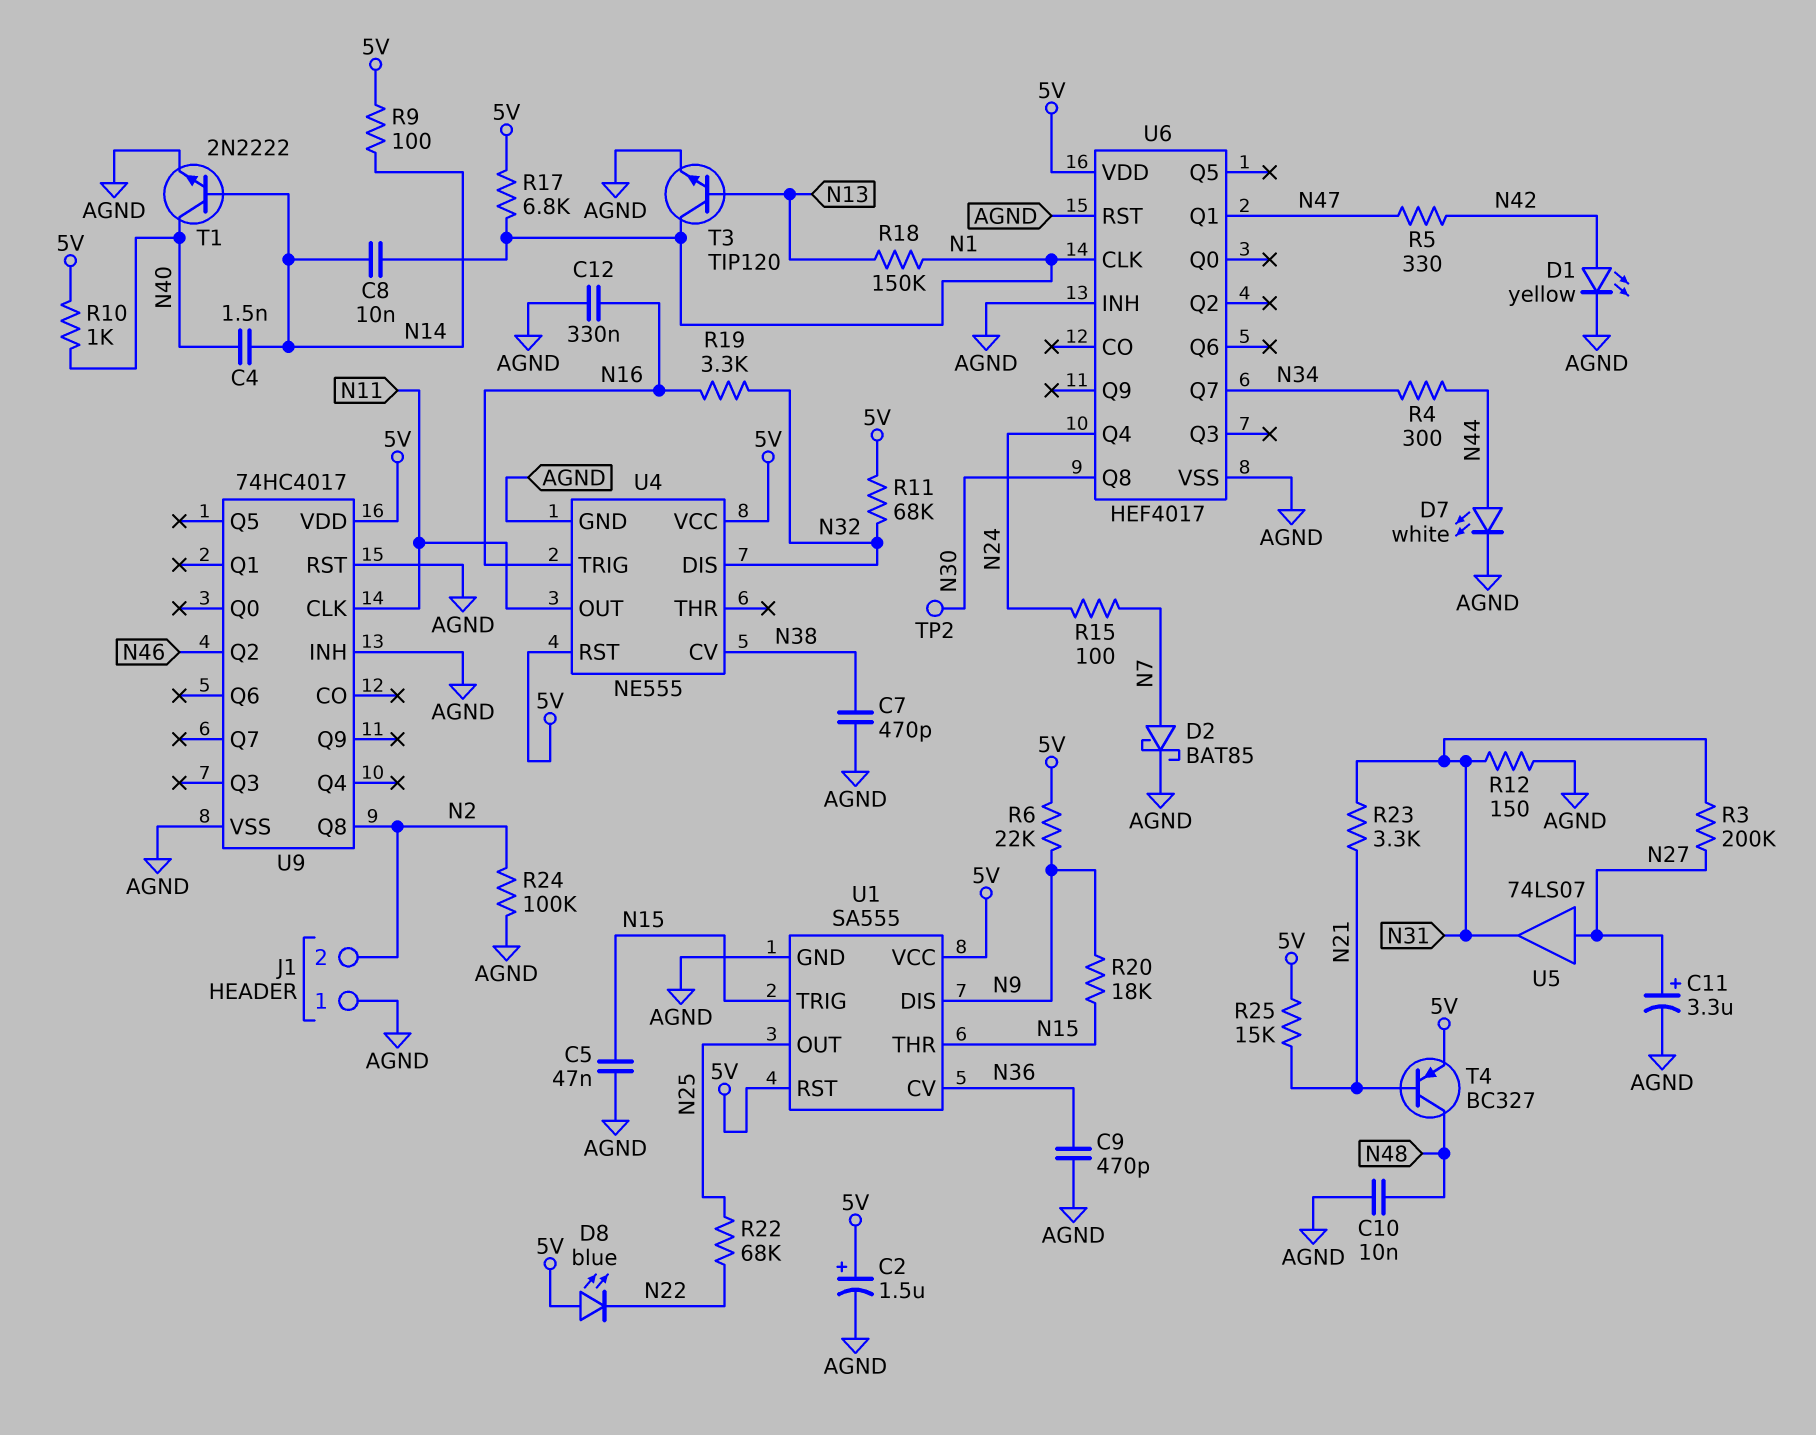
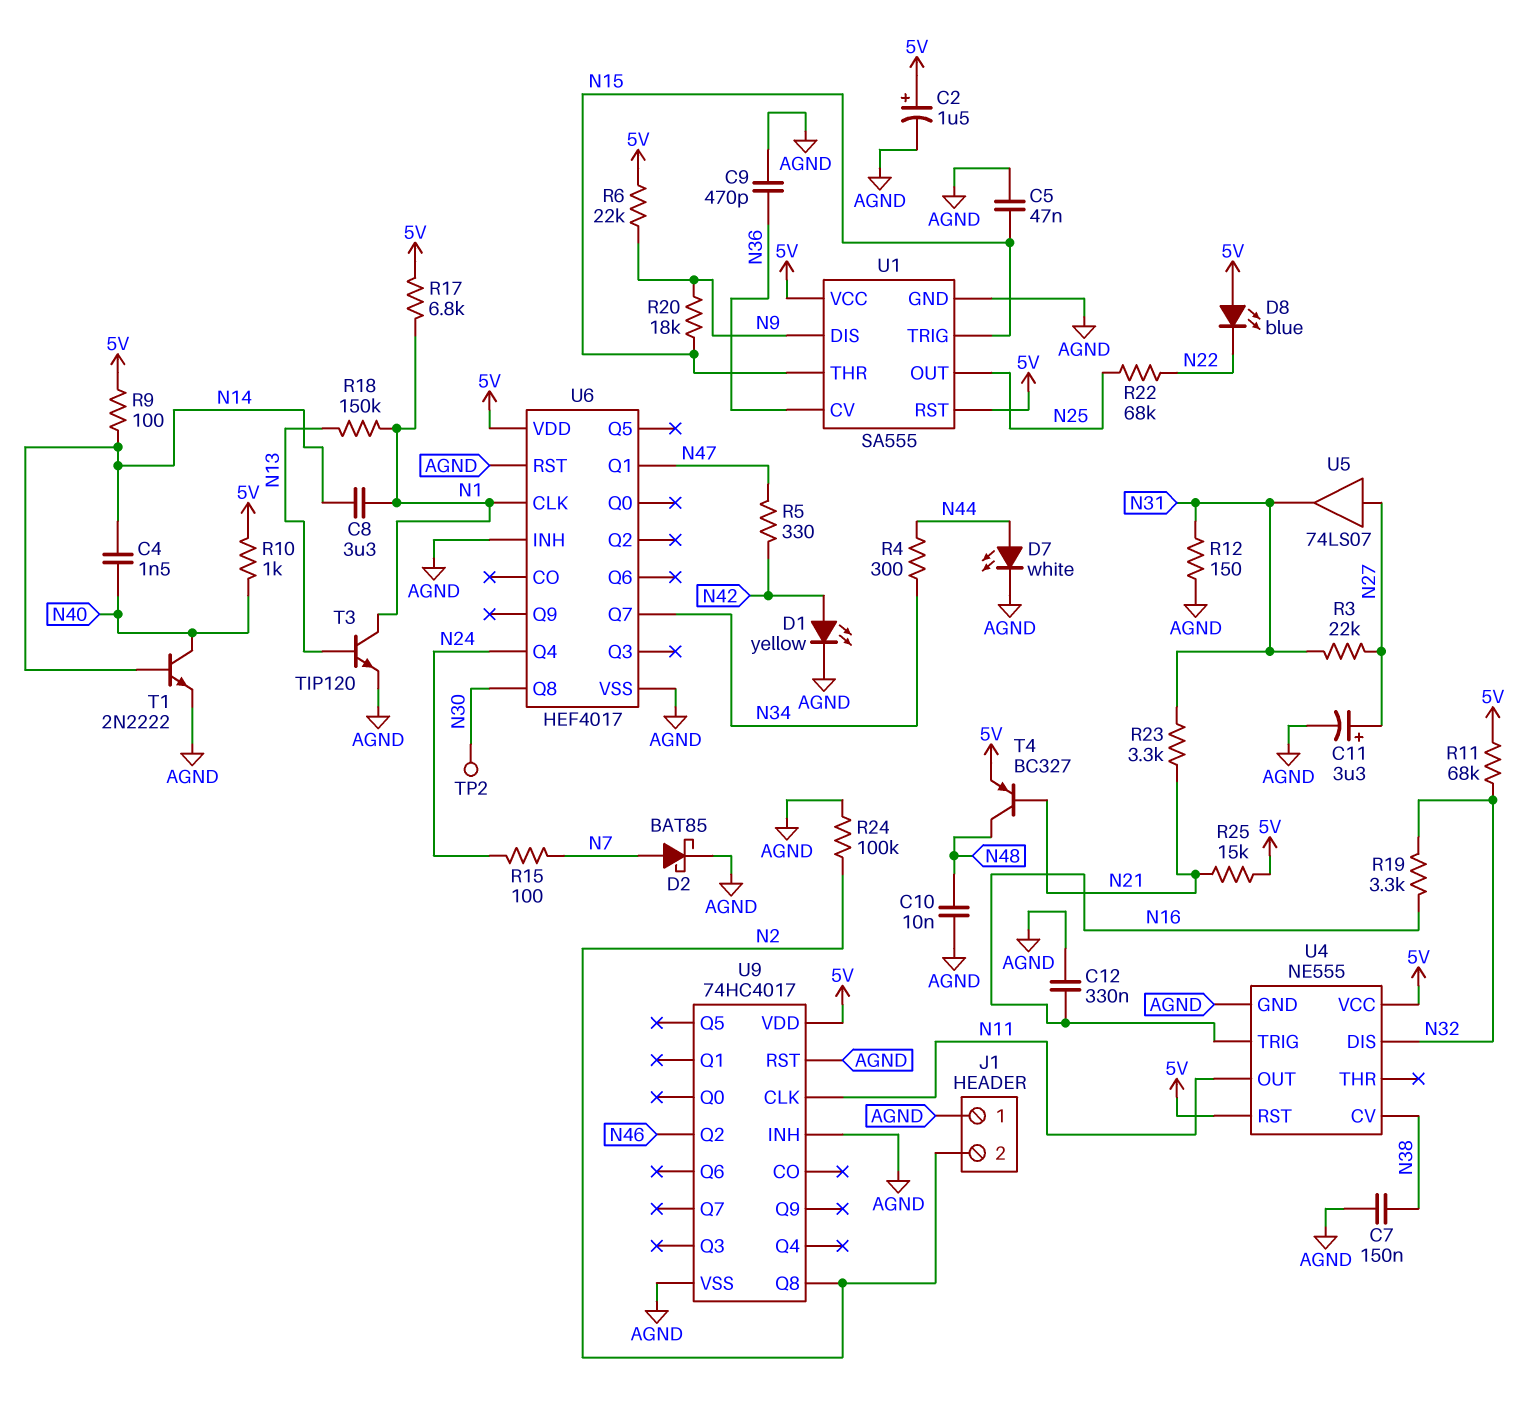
C7: 470pF (AGND, N38) -> 150nF (AGND, N38)
C8: 10nF (N1, N14) -> 3.3uF (N1, N14)
R3: 200k (N27, N31) -> 22k (N27, N31)

